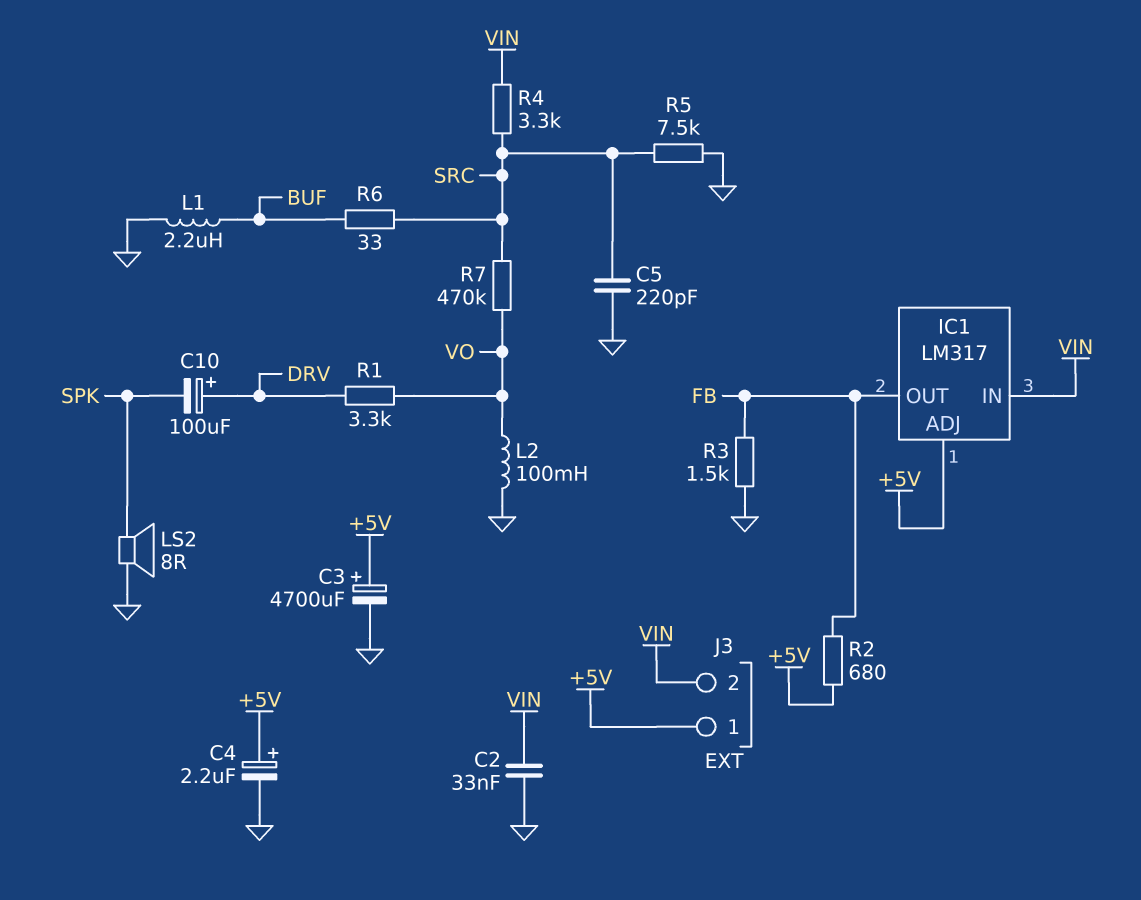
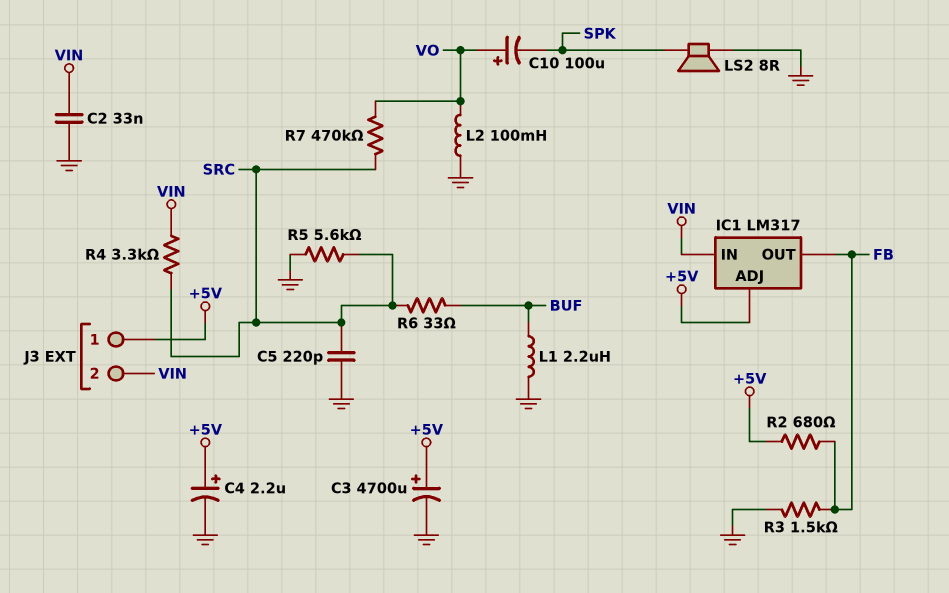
C10: 100uF (plus DRV, minus SPK) -> 100uF (plus VO, minus SPK)
R1: 3.3k (DRV, VO) -> none
R5: 7.5k (GND, SRC) -> 5.6k (GND, SRC)

